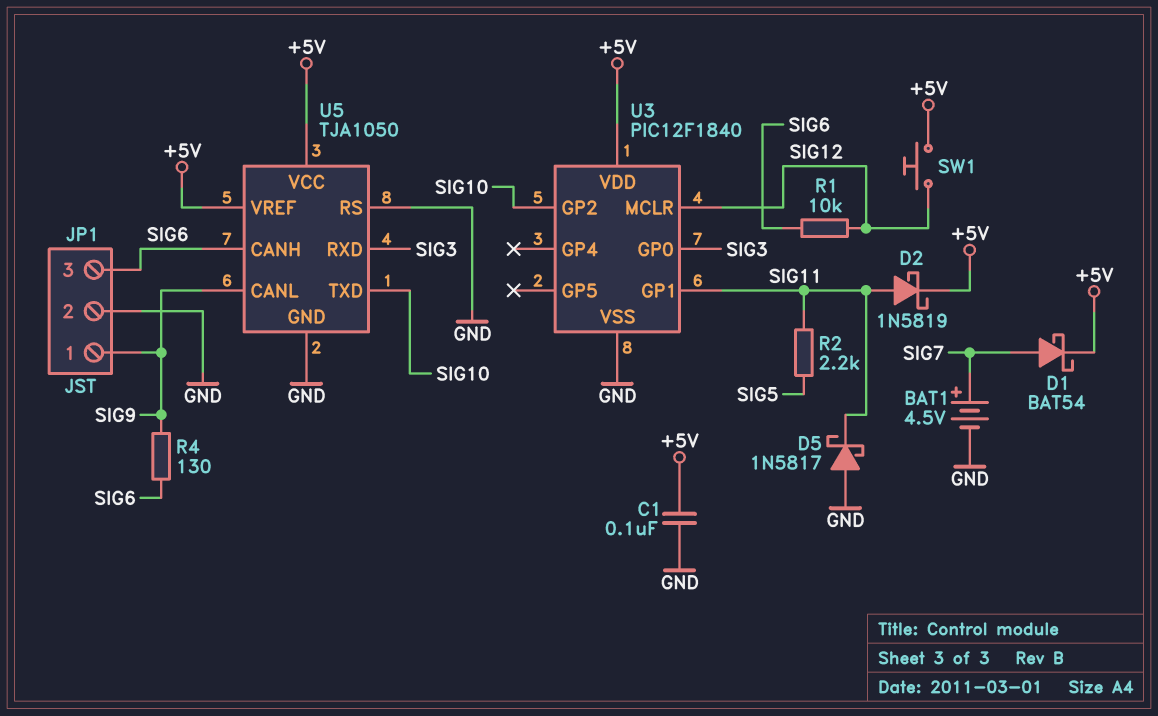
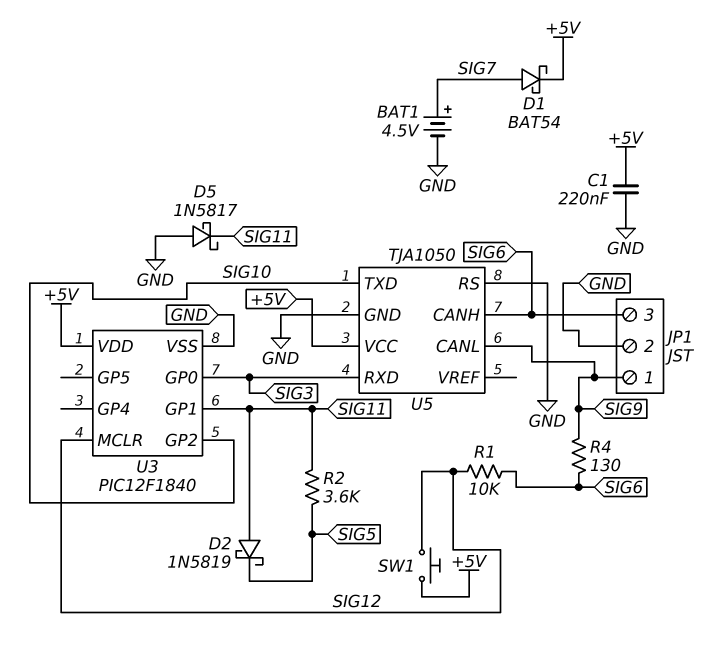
C1: 100nF (+5V, GND) -> 220nF (+5V, GND)
D2: schottky 1N5819 (A SIG11, K +5V) -> schottky 1N5819 (A SIG11, K SIG5)
R2: 2.2k (SIG5, SIG11) -> 3.6k (SIG5, SIG11)
U5 pin VREF: +5V -> none

